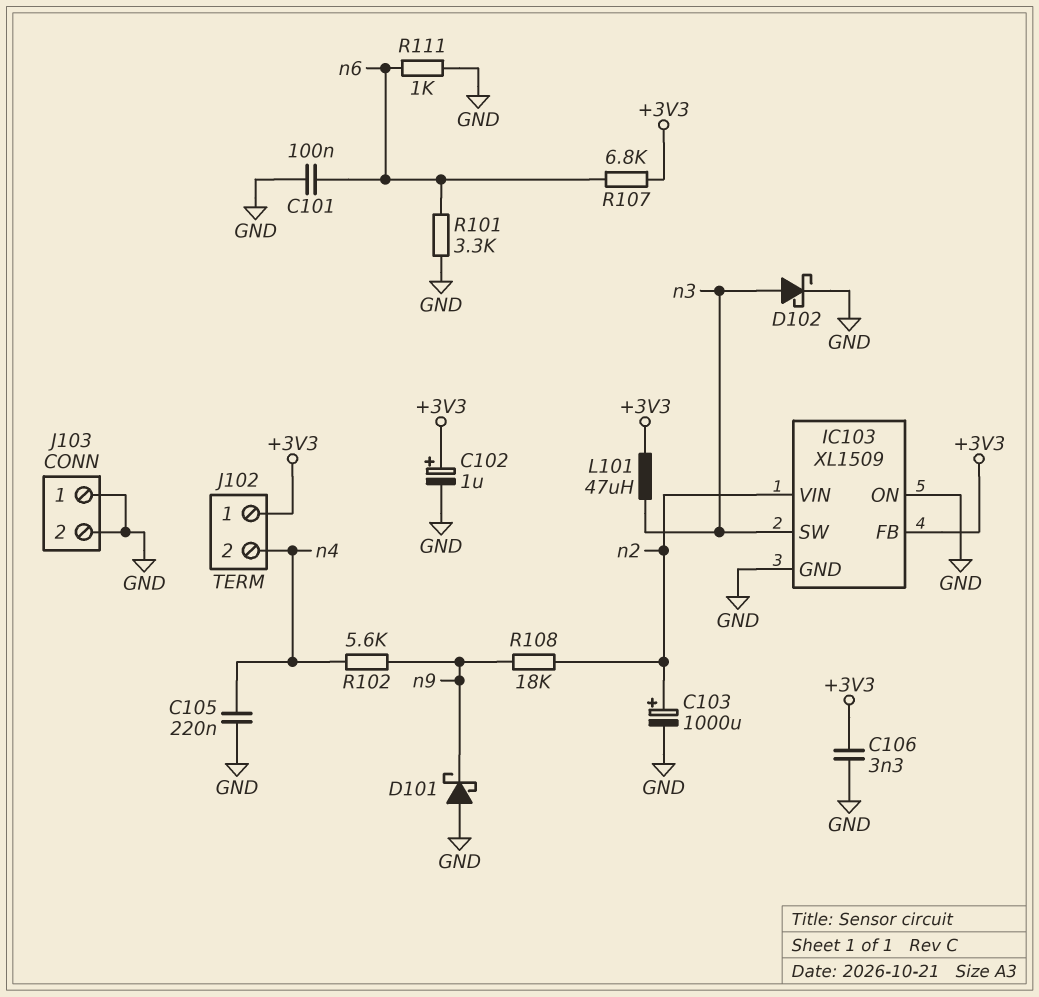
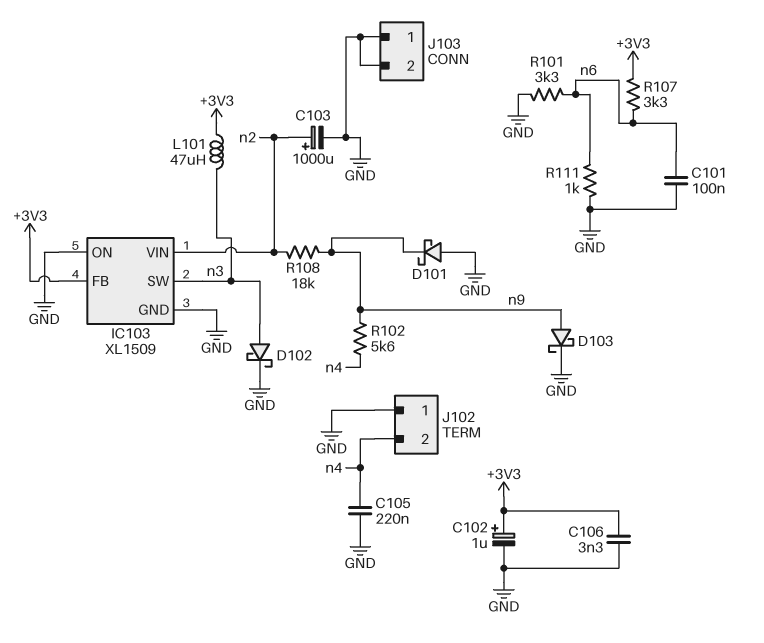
D103: none -> schottky (A n9, K GND)
J102 pin 1: +3V3 -> GND
R107: 6.8k (+3V3, n6) -> 3.3k (+3V3, n6)

